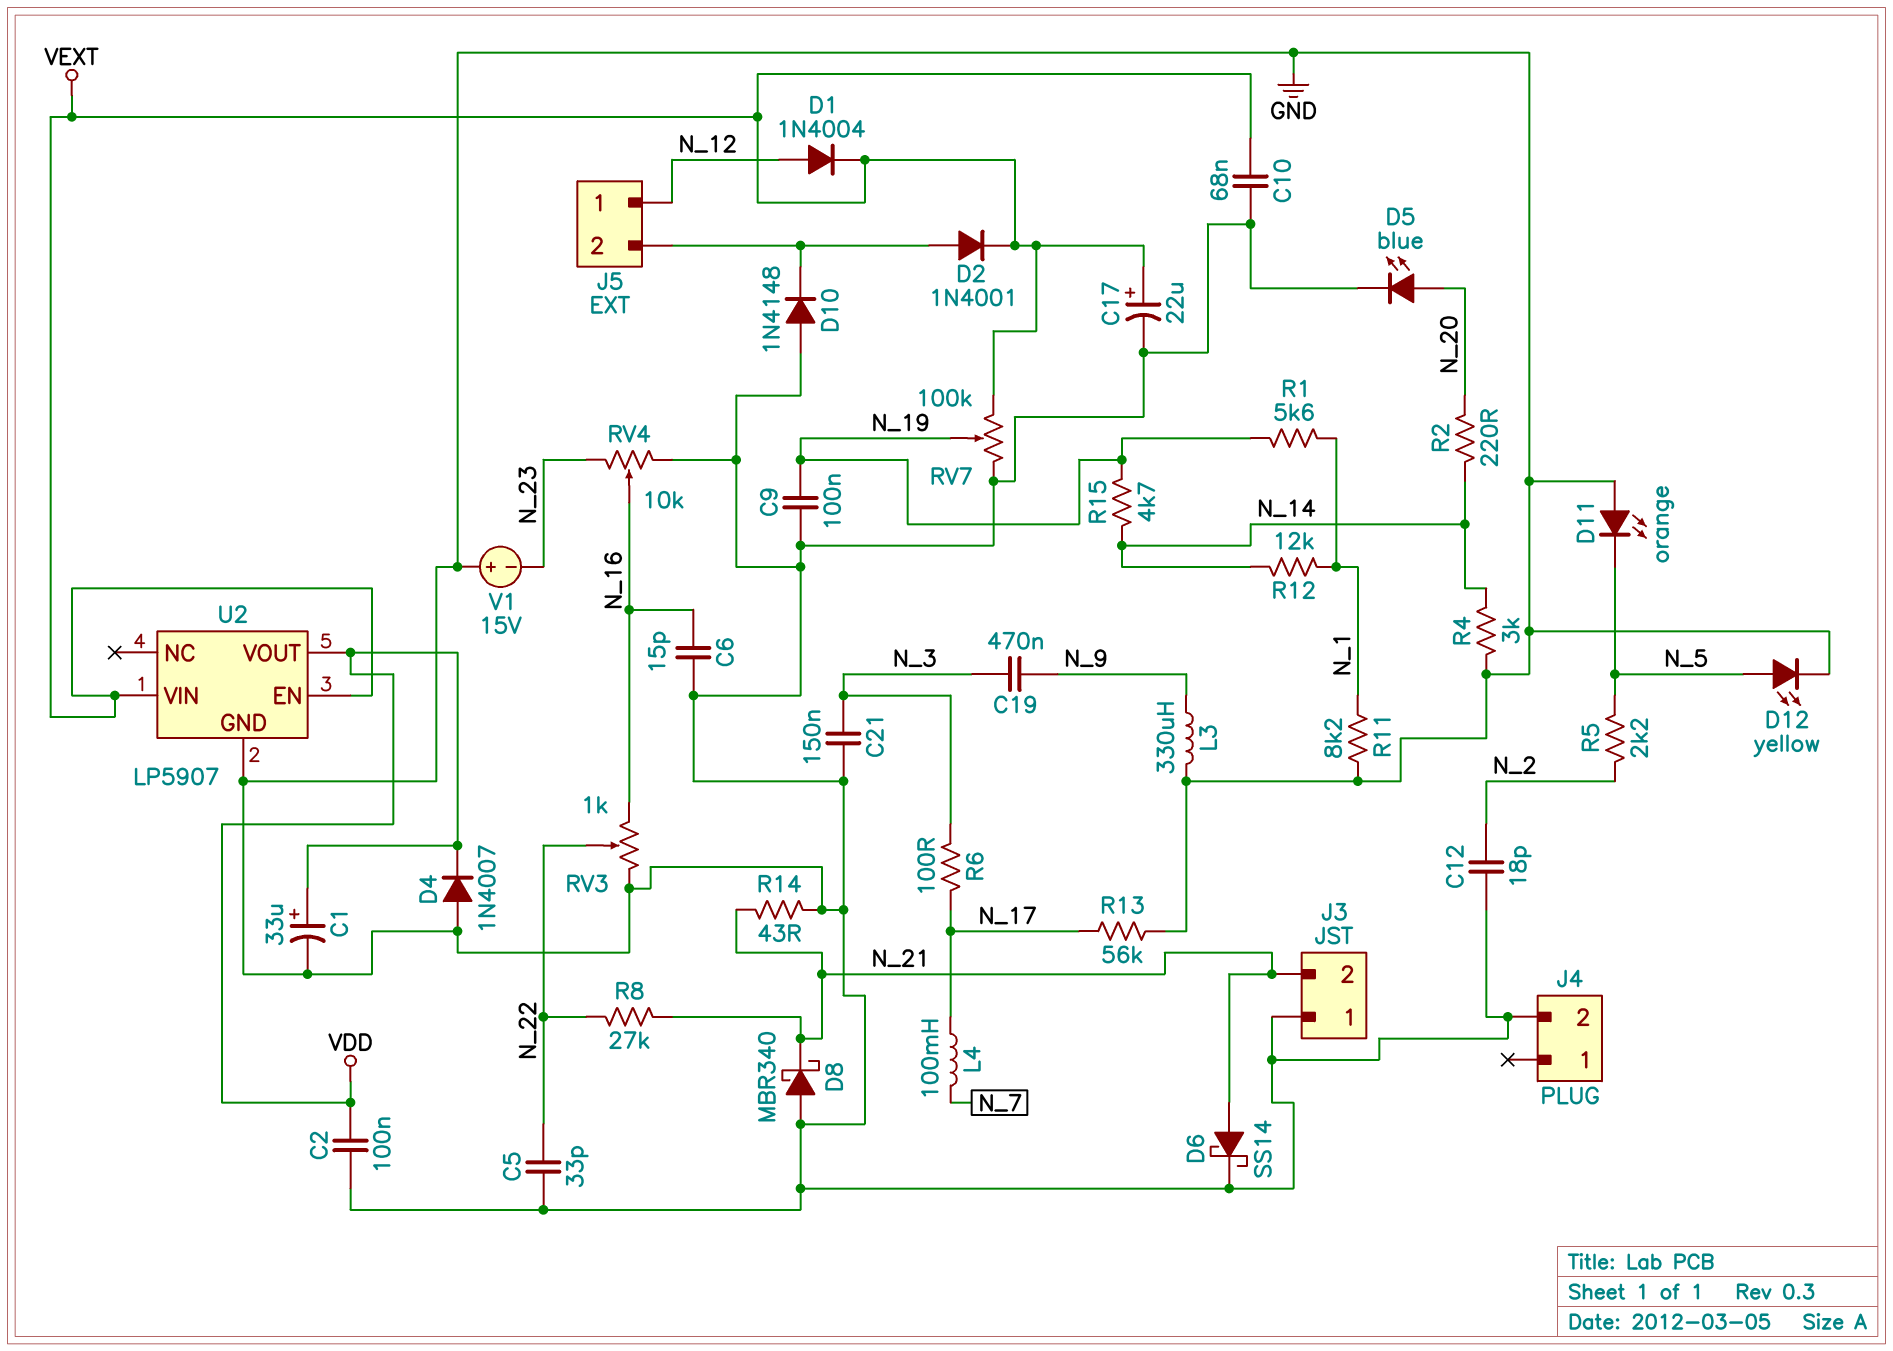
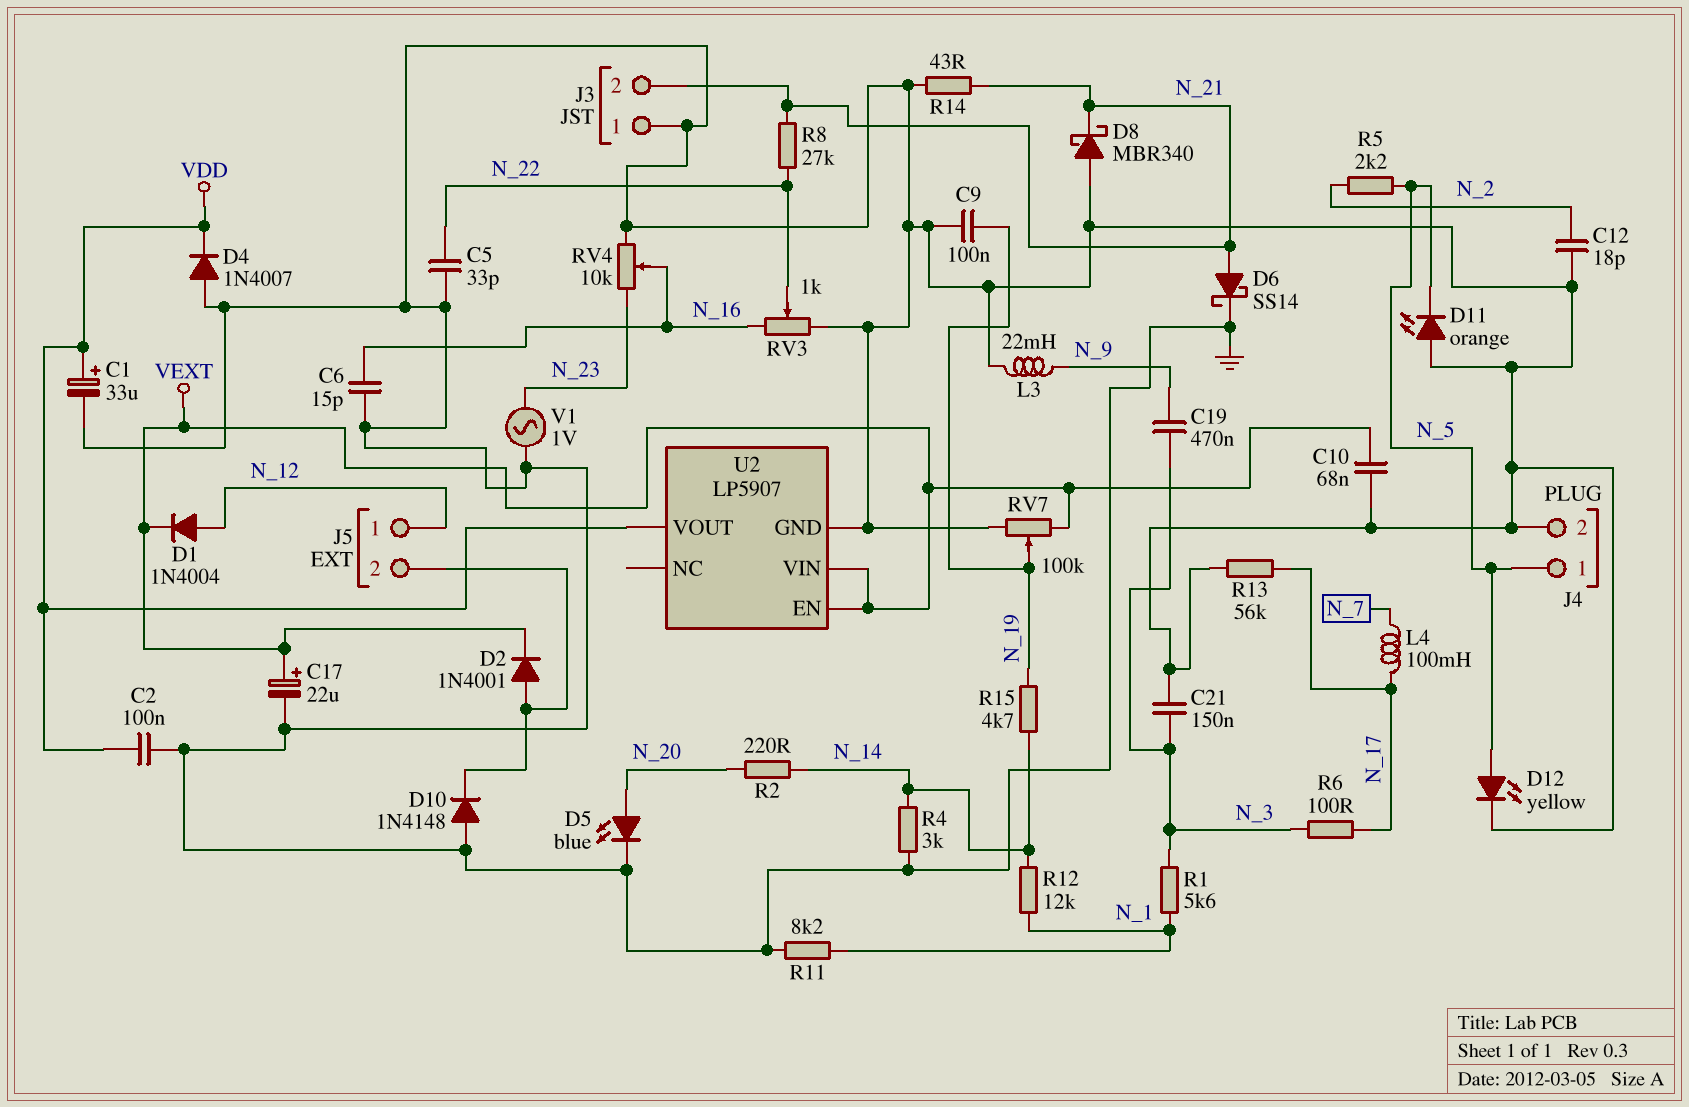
J4 pin 1: none -> N_5
L3: 330uH (GND, N_9) -> 22mH (GND, N_9)
R1: 5.6k (N_1, N_19) -> 5.6k (N_1, N_3)
V1: 15V (plus GND, minus N_23) -> AC 1V (GND, N_23)

